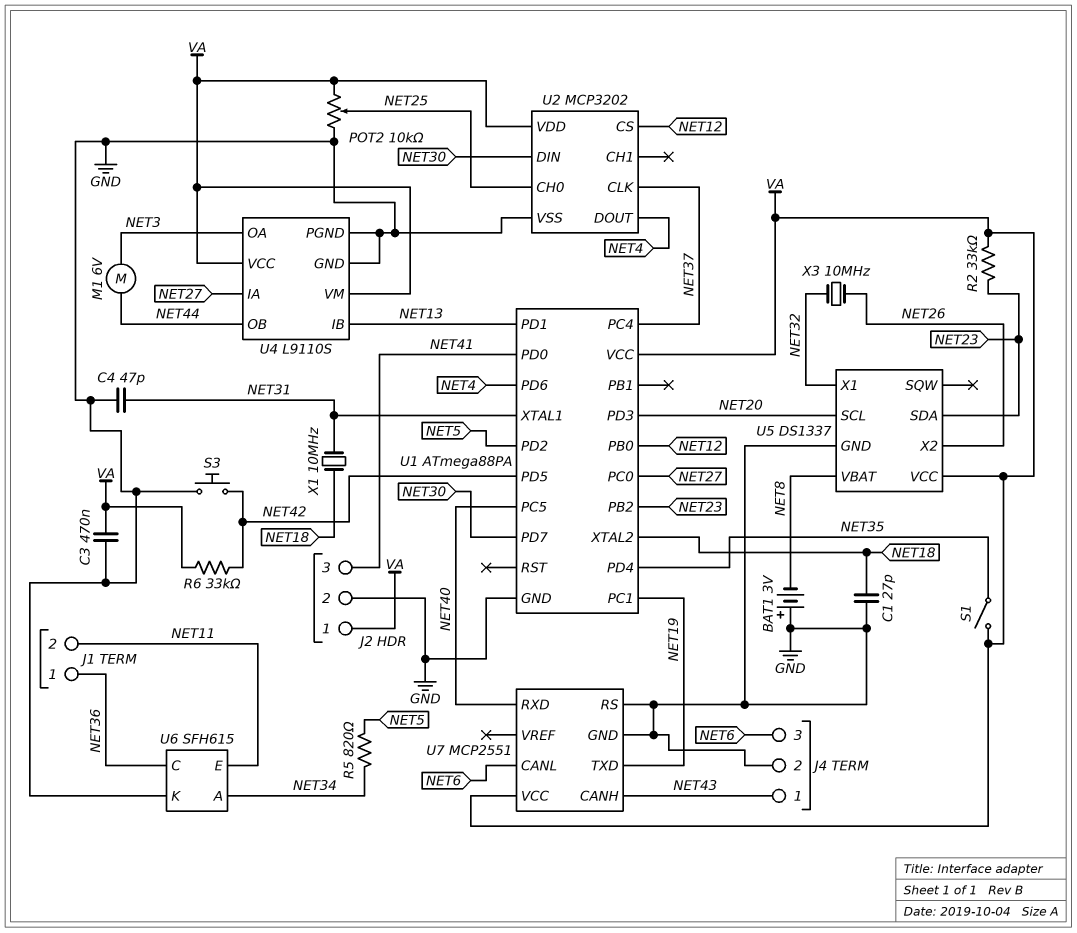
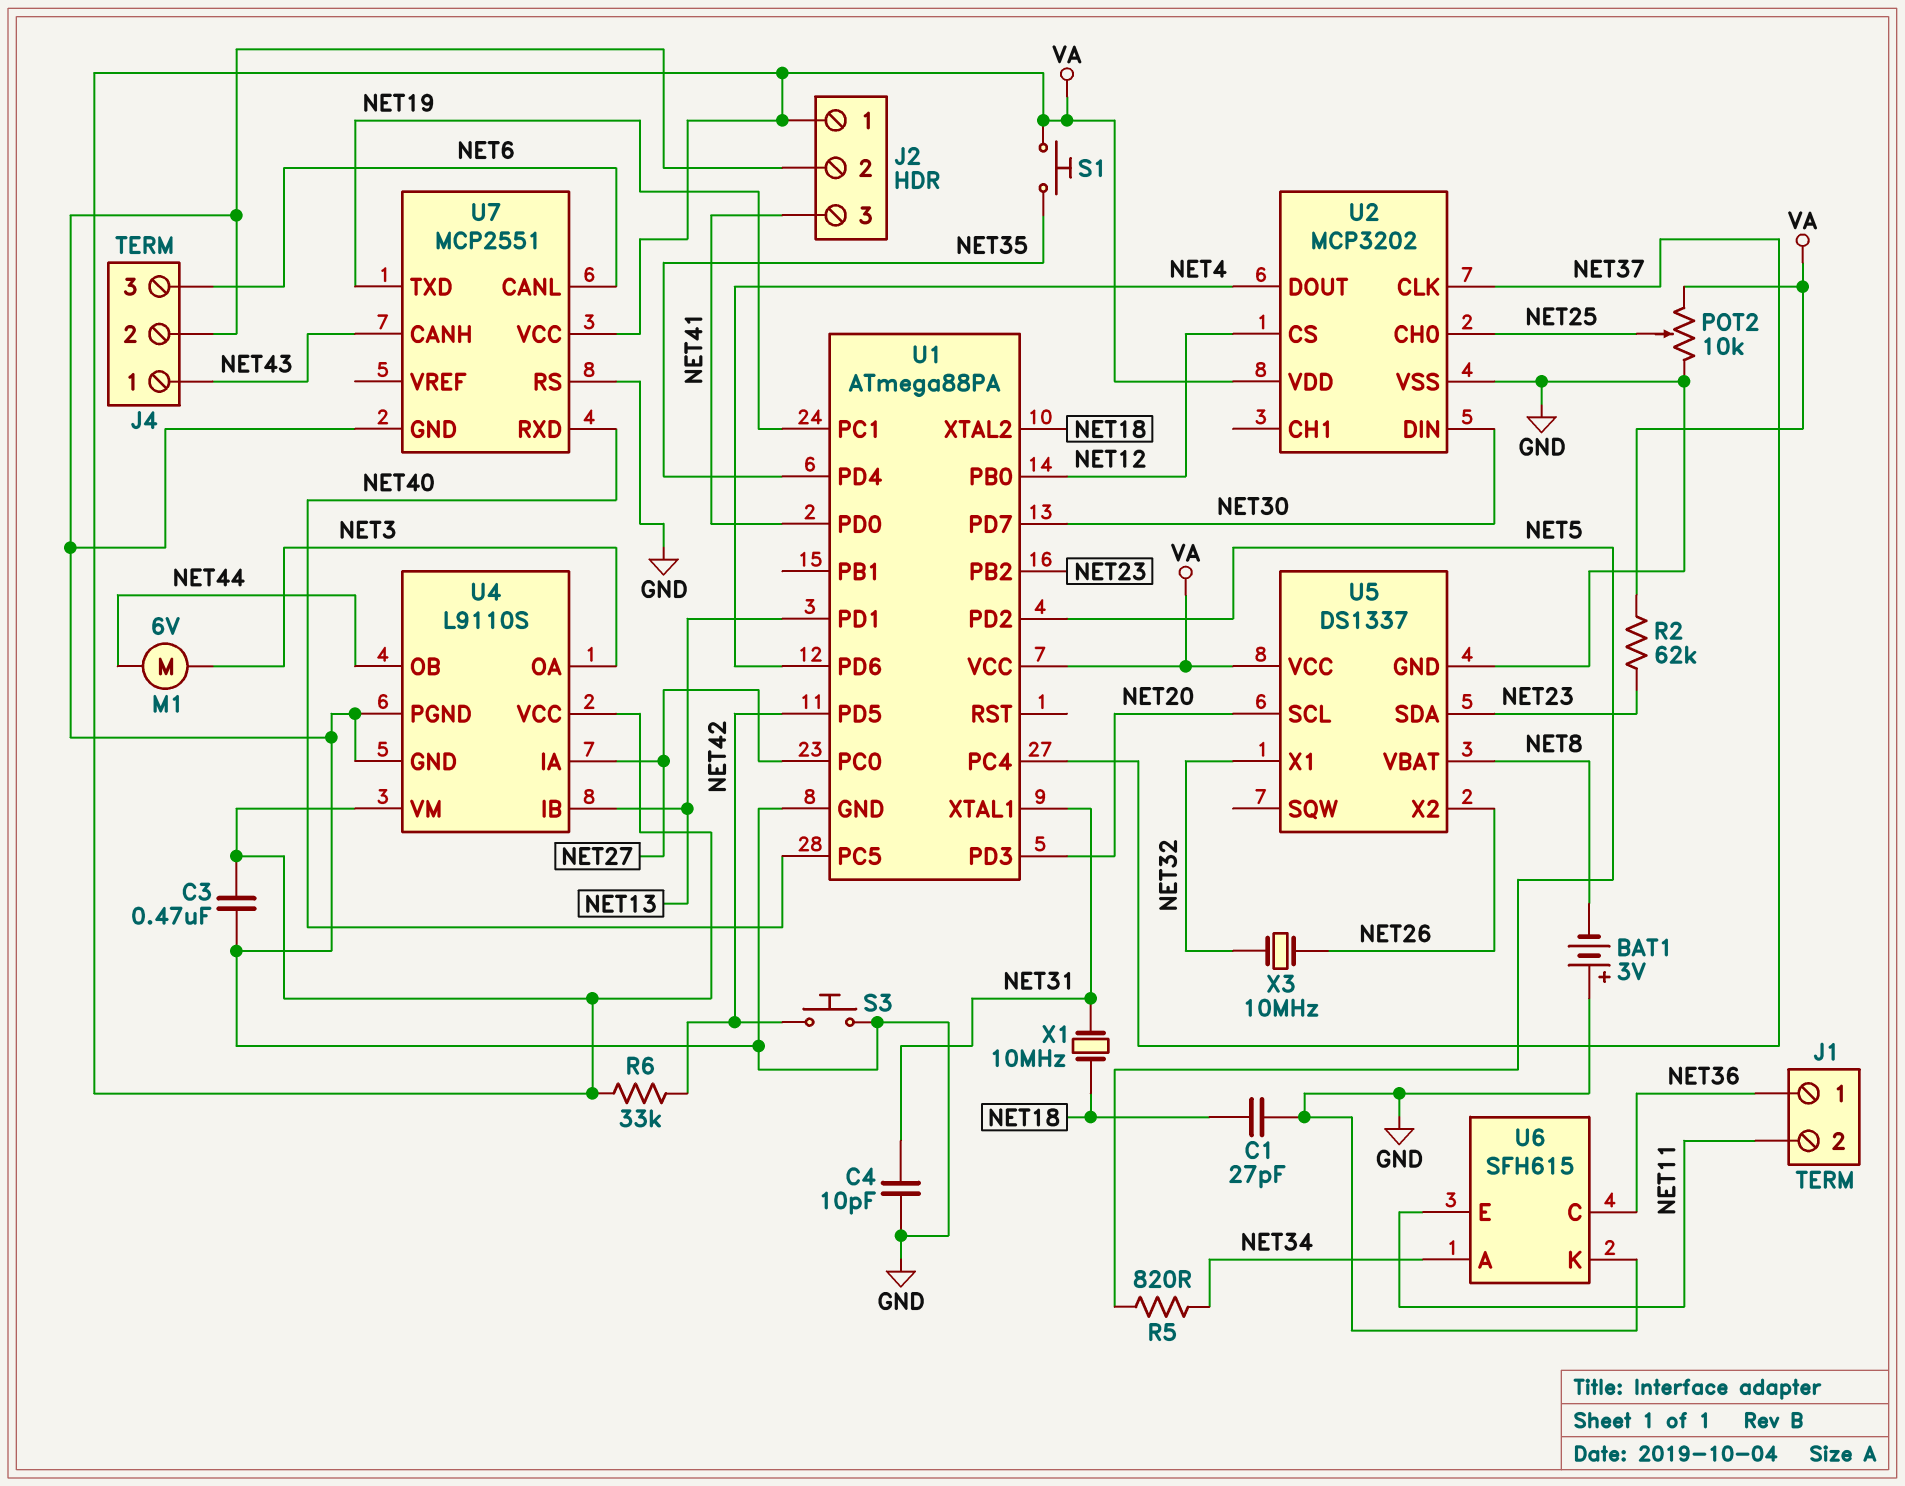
C4: 47pF (GND, NET31) -> 10pF (GND, NET31)
R2: 33k (NET23, VA) -> 62k (NET23, VA)
S1: switch (NET35, VA) -> button (NET35, VA)

